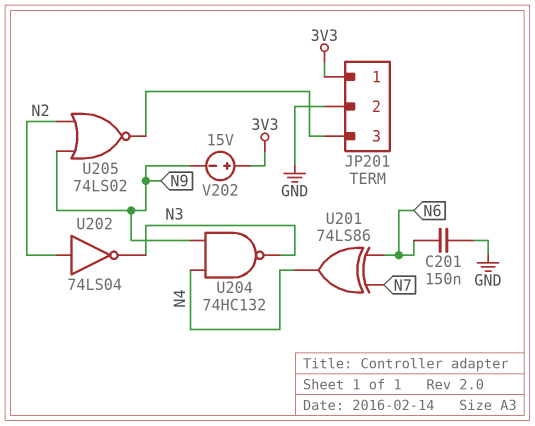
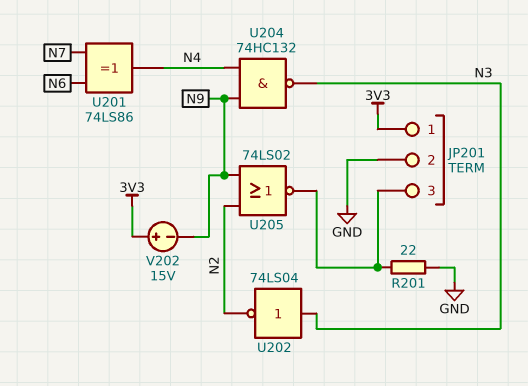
C201: 150nF (GND, N6) -> none
R201: none -> 22 (GND, JP201/3)
U202: NOT 74LS04 (in N2, out N3) -> NOT 74LS04 (in N3, out N2)

